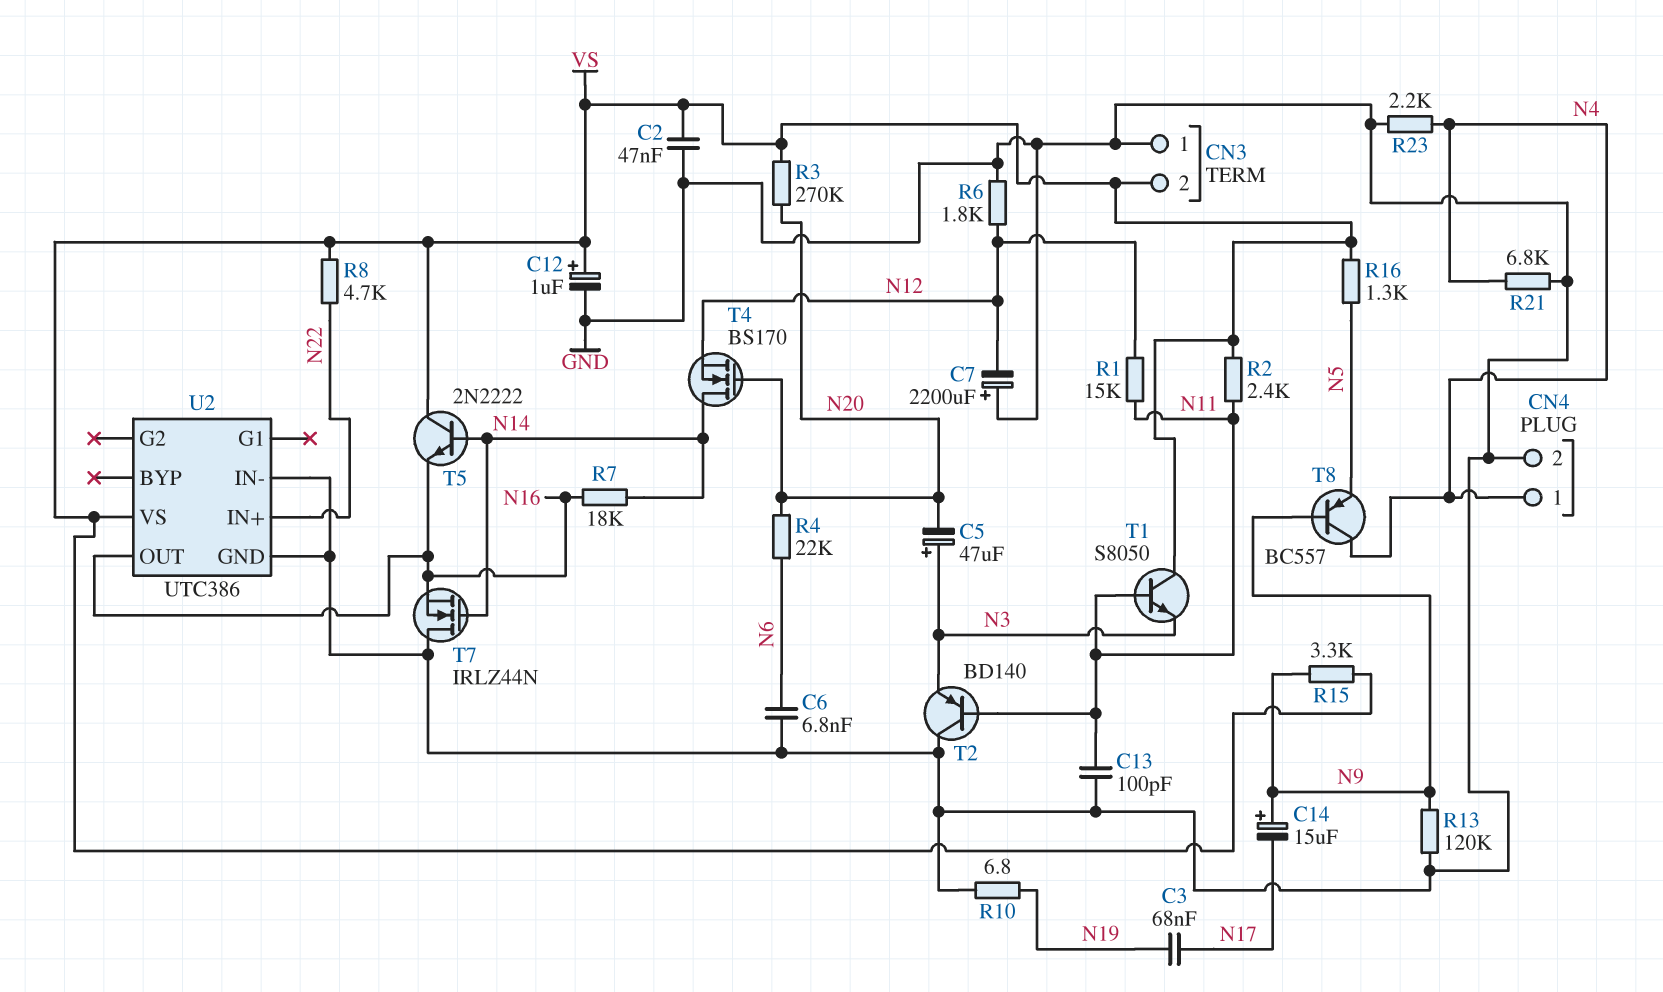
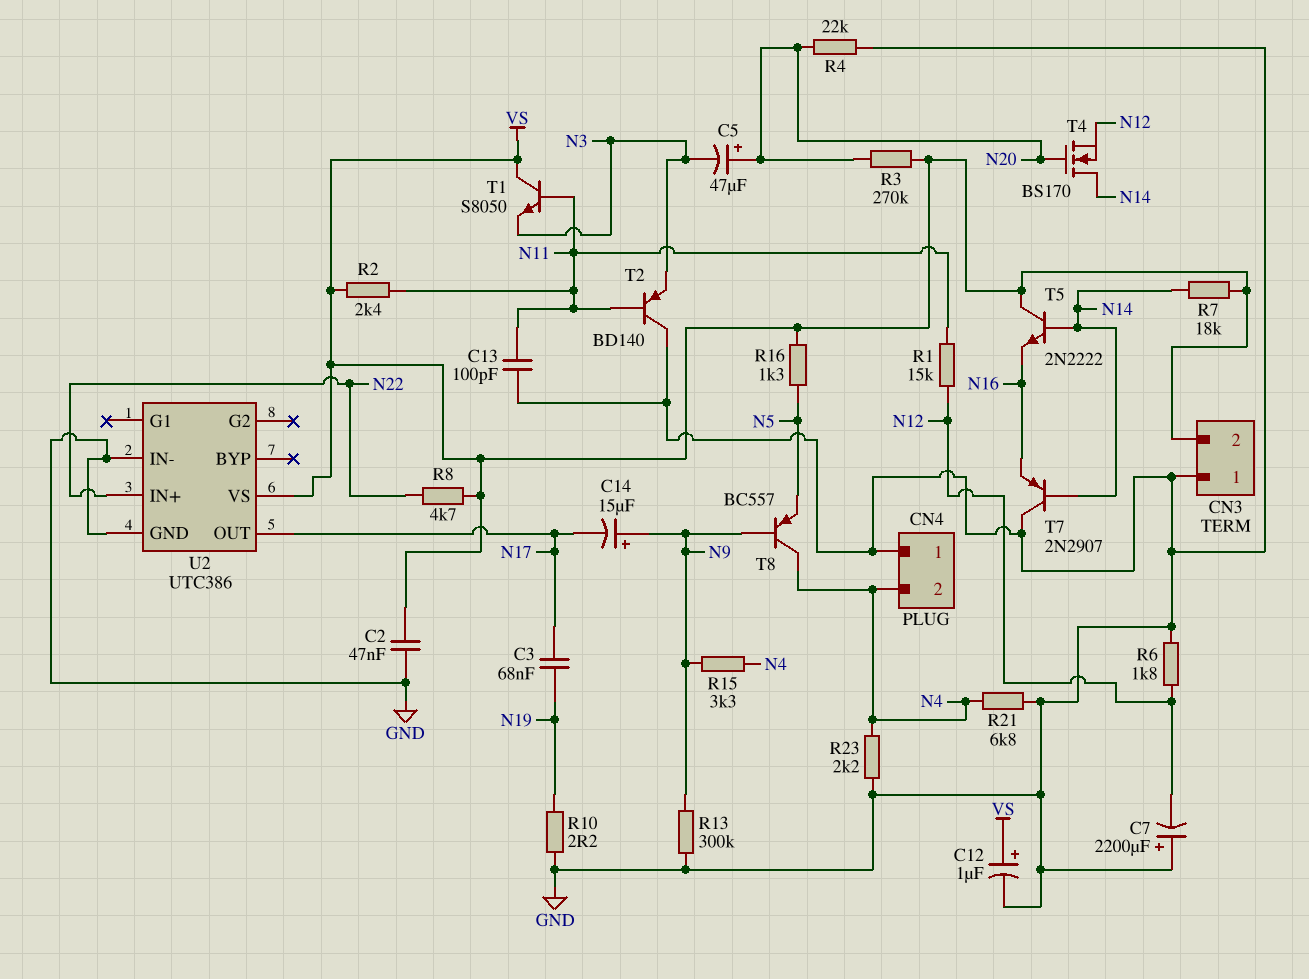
C5: 47uF (plus N3, minus N20) -> 47uF (plus N20, minus N3)
C6: 6.8nF (GND, N6) -> none
CN4 pin 1: N4 -> GND
CN4 pin 2: GND -> N4
R4: 22k (N6, N20) -> 22k (GND, N20)
R7: 18k (N14, N16) -> 18k (N14, VS)
R10: 6.8 (GND, N19) -> 2.2 (GND, N19)
R13: 120k (GND, N9) -> 300k (GND, N9)
R15: 3.3k (N9, VS) -> 3.3k (N4, N9)
T7: NMOS IRLZ44N (G N14, D GND, S N16) -> PNP 2N2907 (B N14, C GND, E N16)
U2 pin OUT: N16 -> N17

